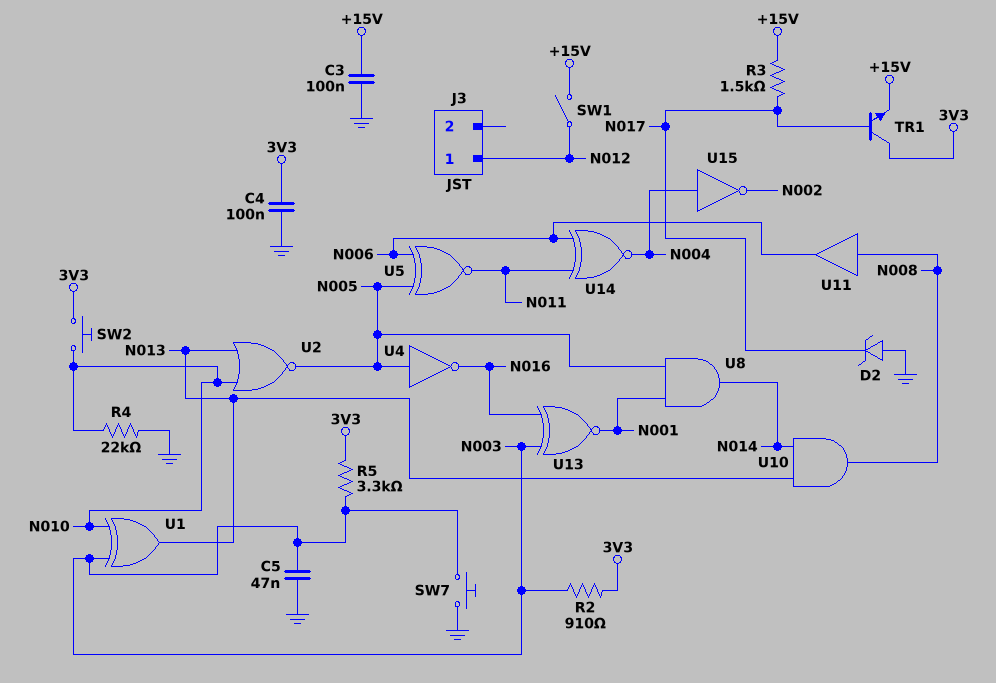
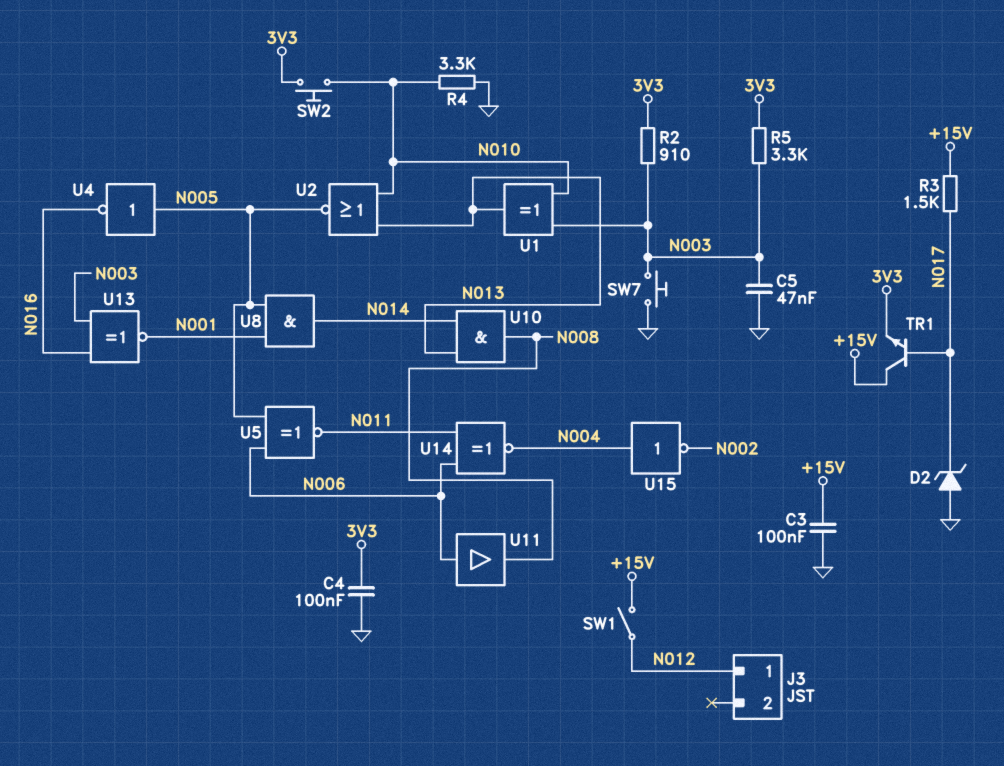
R4: 22k (GND, N010) -> 3.3k (GND, N010)
TR1: NPN (B N017, C 3V3, E +15V) -> NPN (B N017, C +15V, E 3V3)
U11: buffer (in N008, out N006) -> buffer (in N006, out N008)

